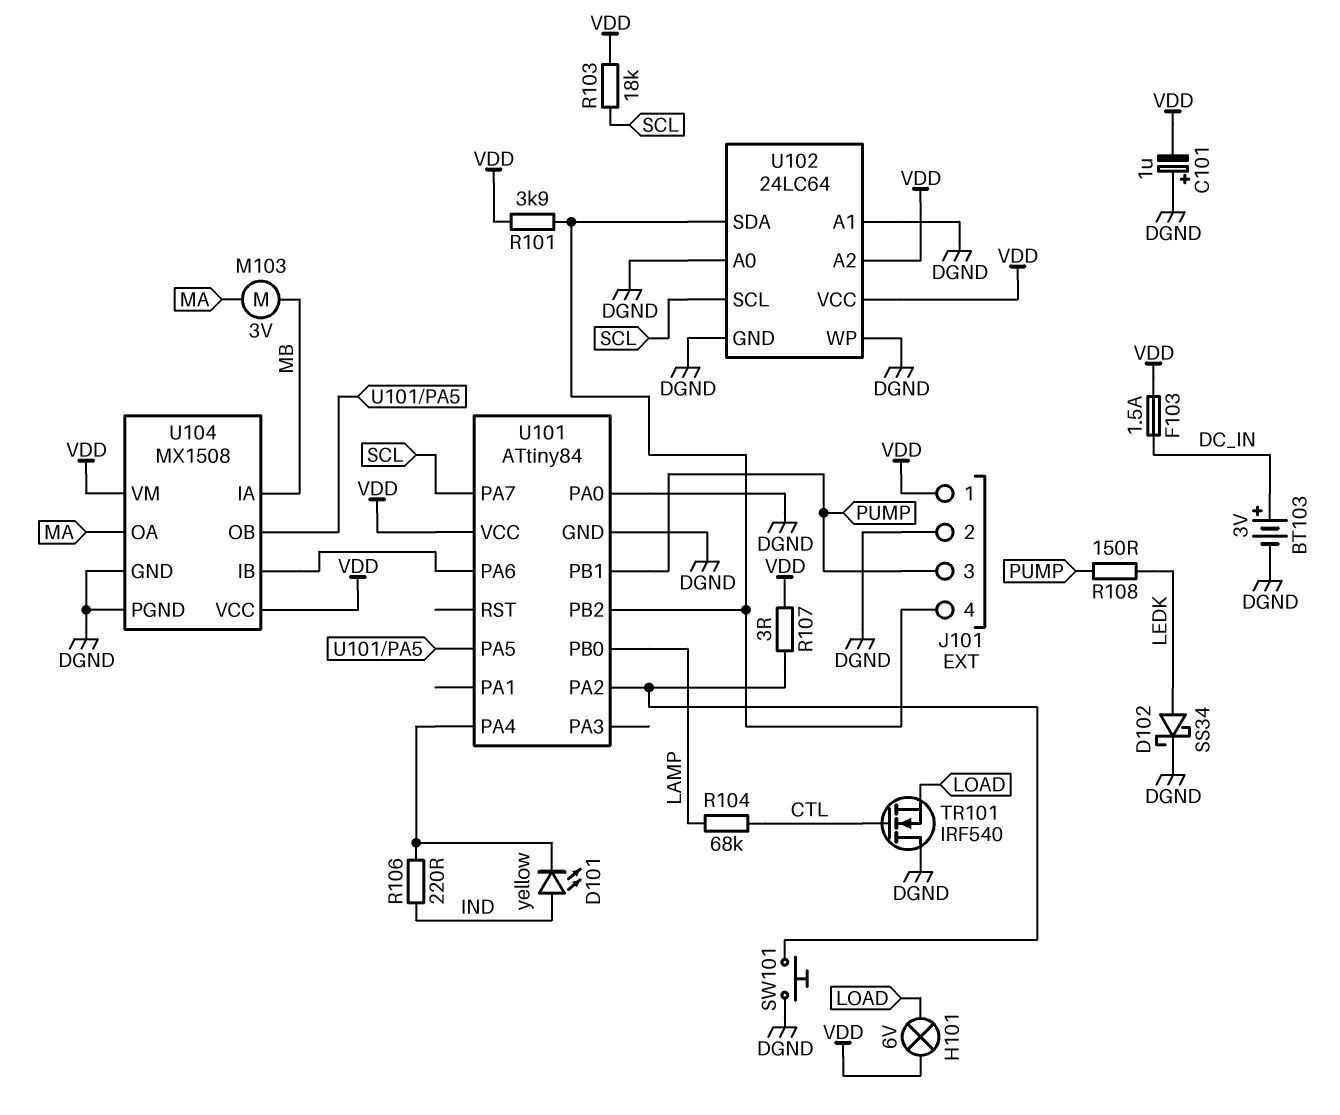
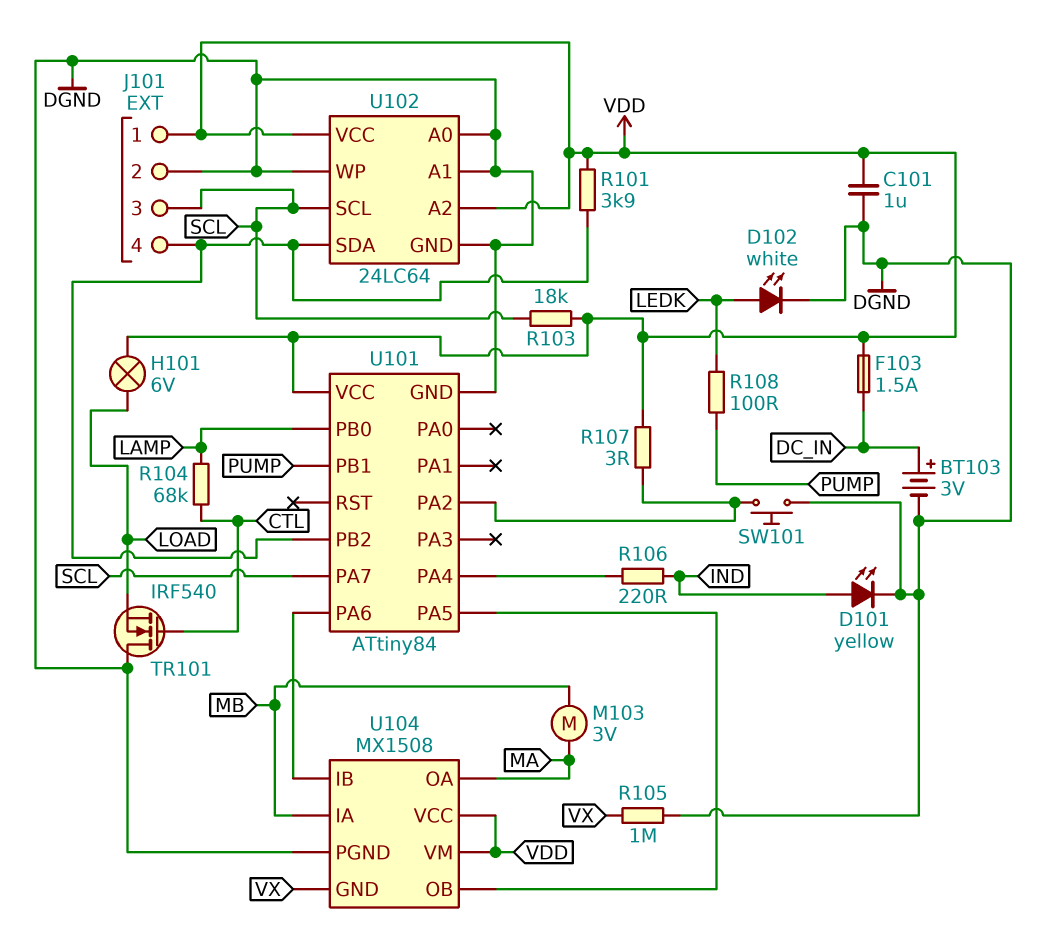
C101: 1uF (plus DGND, minus VDD) -> 1uF (DGND, VDD)
D101: LED yellow (A IND, K U101/PA4) -> LED yellow (A IND, K DGND)
D102: schottky SS34 (A LEDK, K DGND) -> LED white (A LEDK, K DGND)
J101 pin 3: PUMP -> SCL
R105: none -> 1M (DGND, VX)
R108: 150 (LEDK, PUMP) -> 100 (LEDK, PUMP)
U101 pin PA0: DGND -> none
U104 pin GND: DGND -> VX

